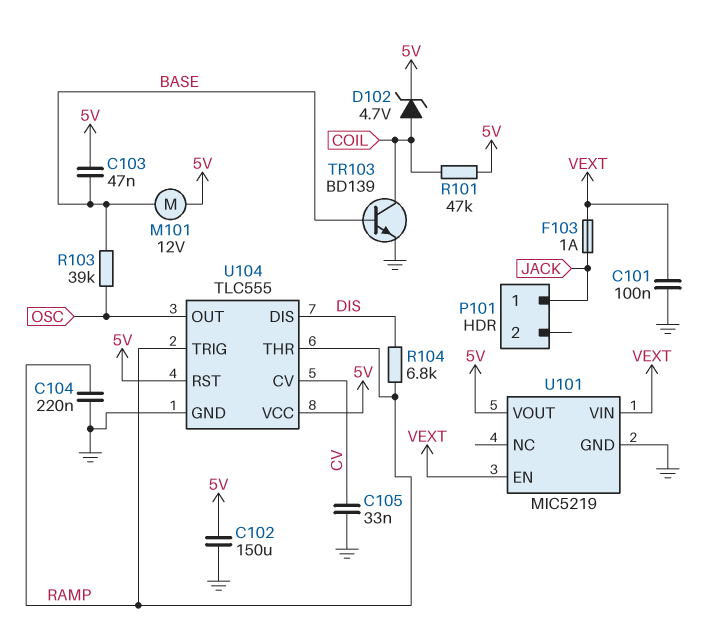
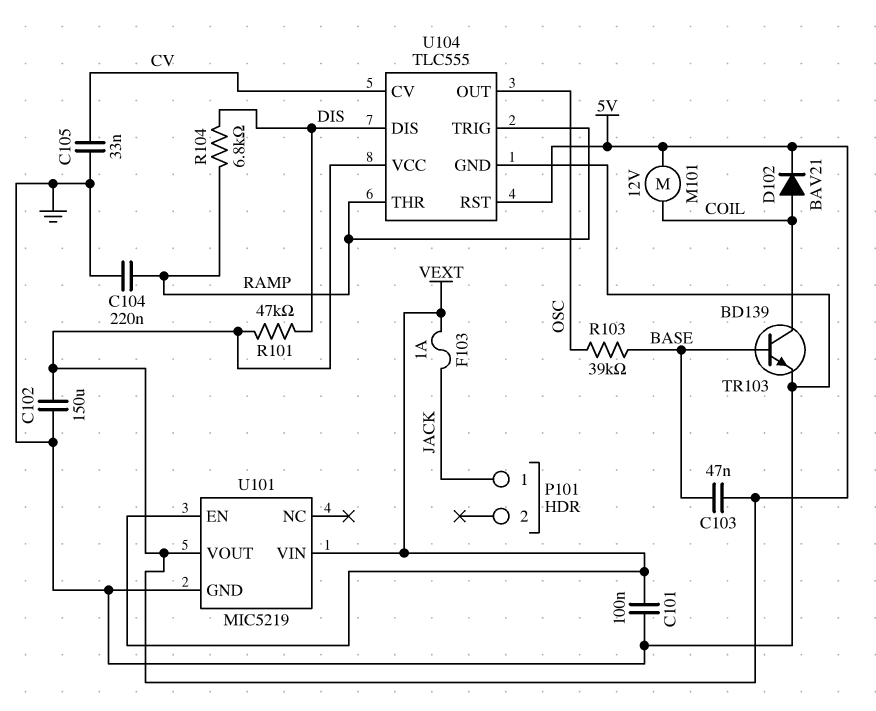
D102: zener 4.7V (A COIL, K 5V) -> diode BAV21 (A COIL, K 5V)
M101: motor 12V (5V, BASE) -> motor 12V (5V, COIL)
R101: 47k (5V, COIL) -> 47k (5V, DIS)

